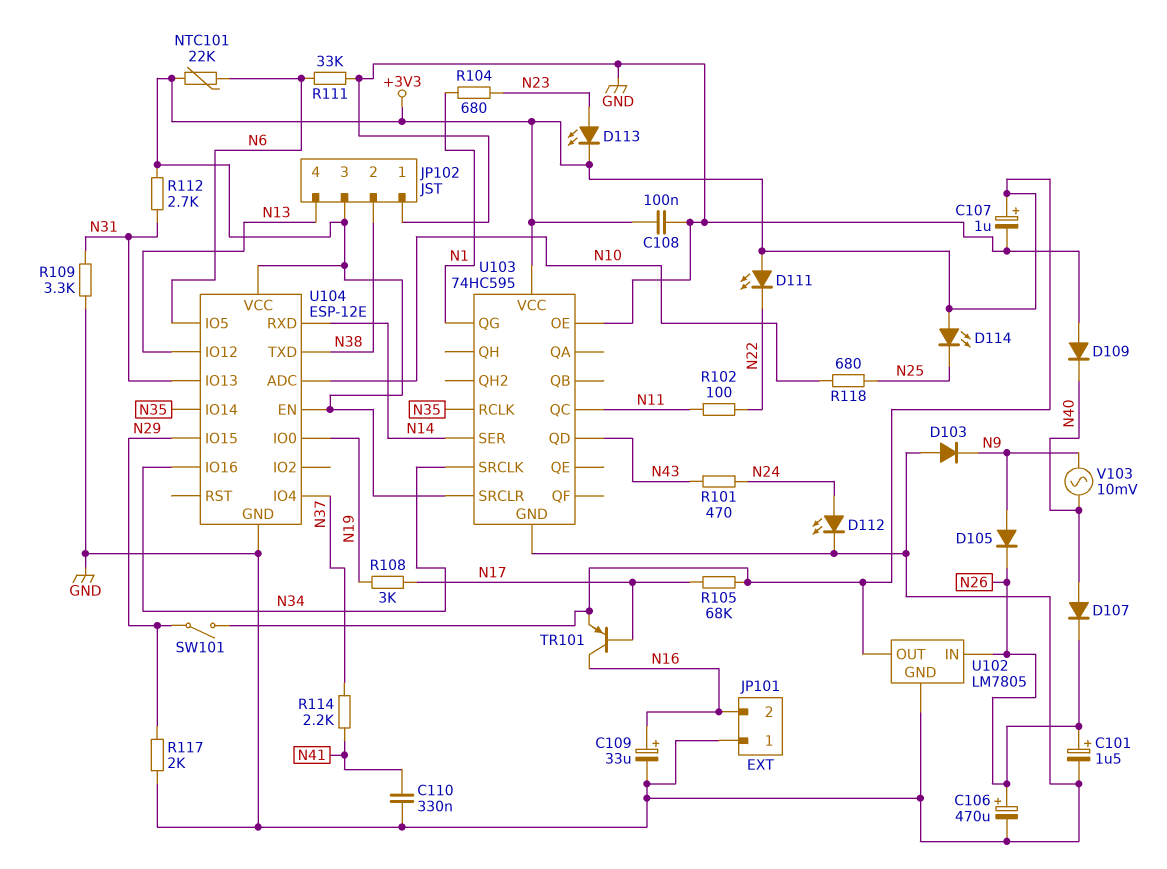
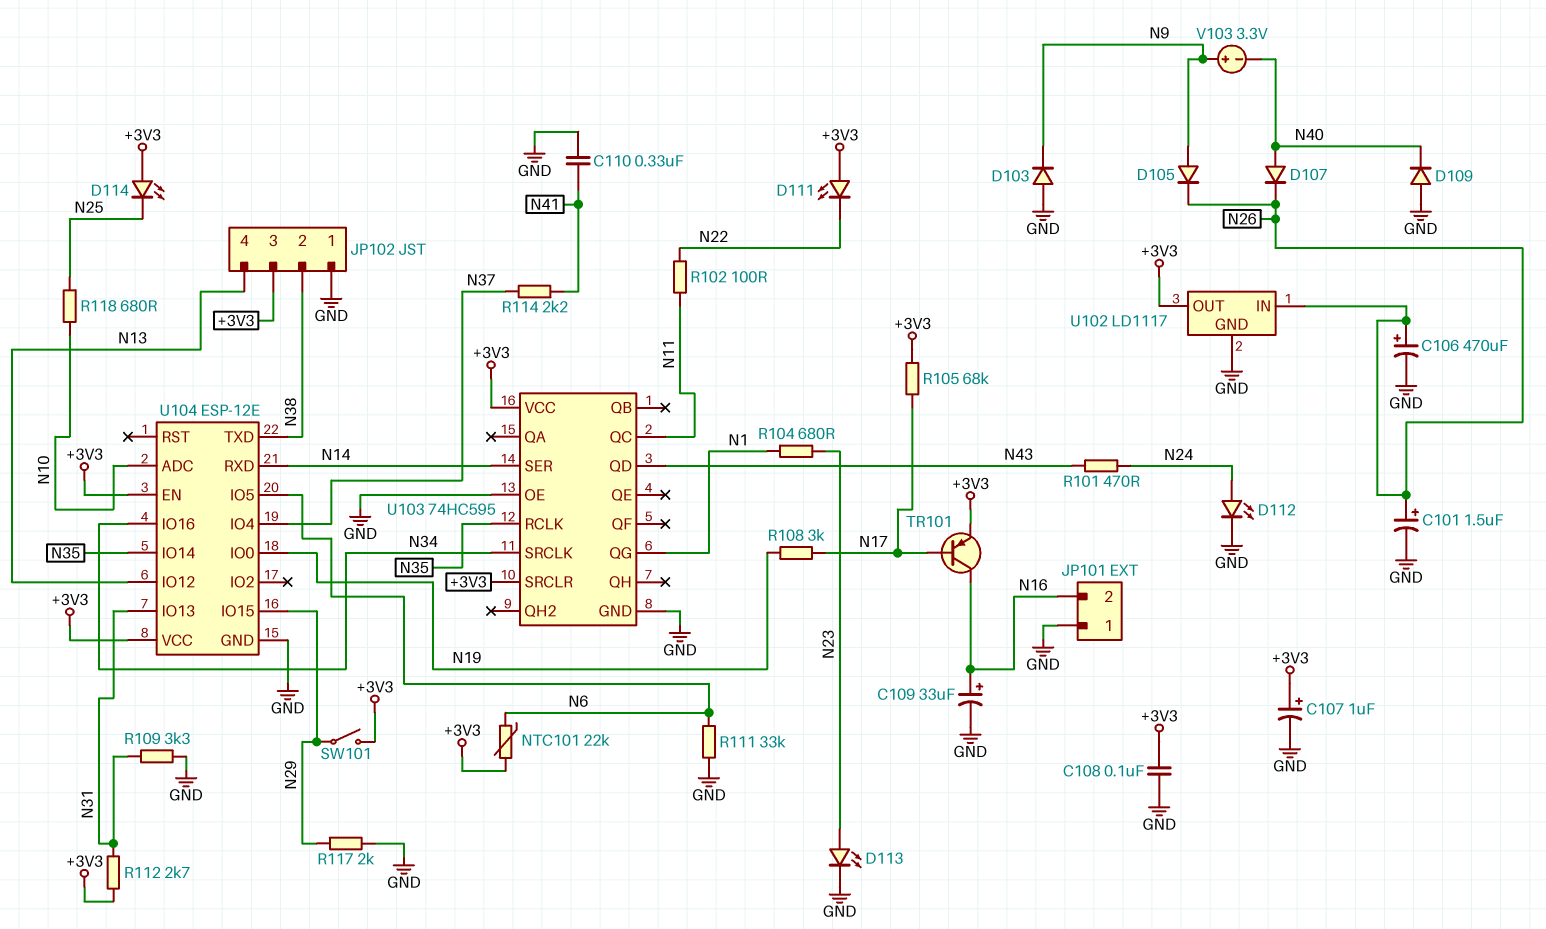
D113: LED (A N23, K +3V3) -> LED (A N23, K GND)
U102: LM7805 -> LD1117
V103: AC 10mV (N9, N40) -> 3.3V (plus N9, minus N40)

